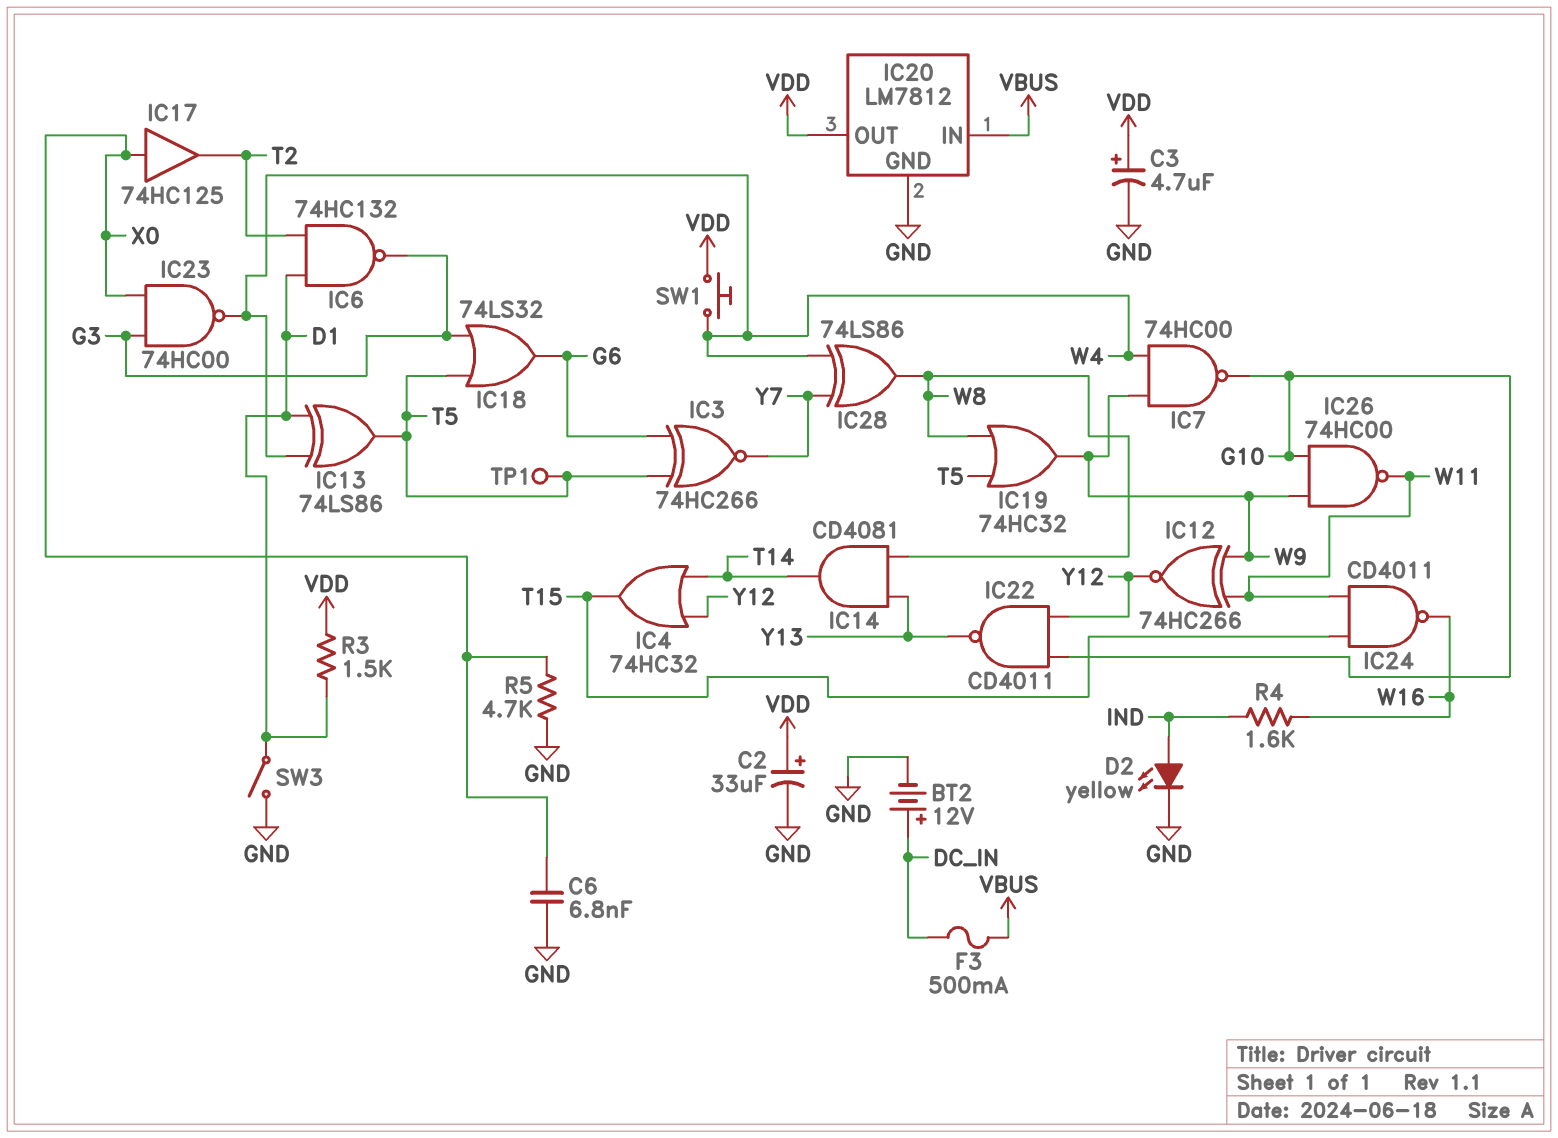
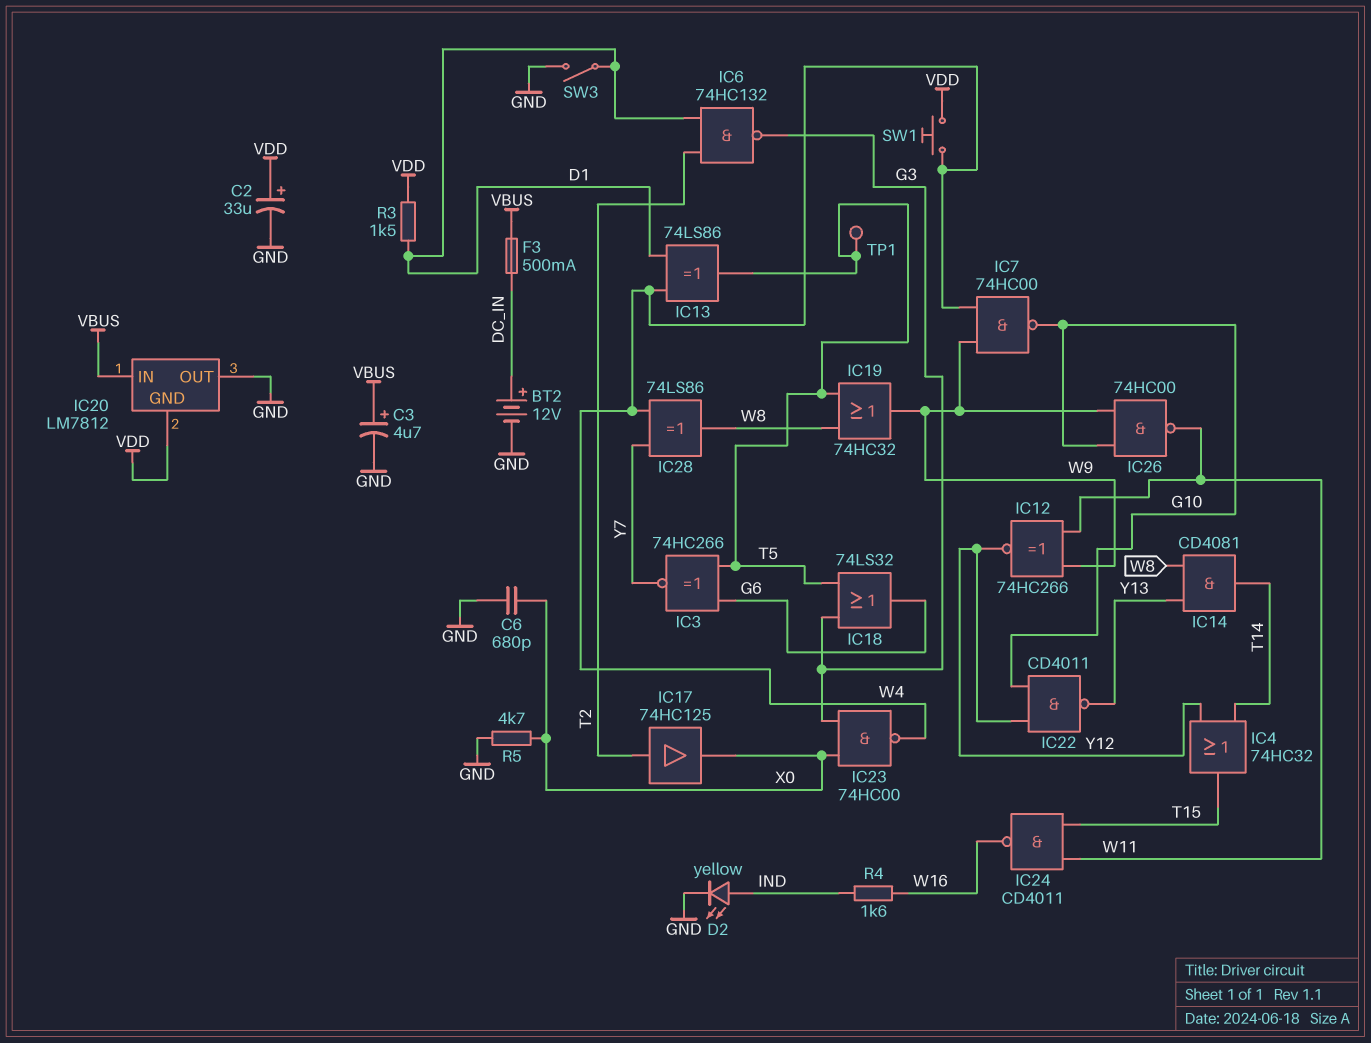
C3: 4.7uF (plus VDD, minus GND) -> 4.7uF (plus VBUS, minus GND)
C6: 6.8nF (GND, X0) -> 680pF (GND, X0)
IC17: buffer 74HC125 (in X0, out T2) -> buffer 74HC125 (in T2, out X0)
IC20 pin GND: GND -> VDD
IC20 pin OUT: VDD -> GND

